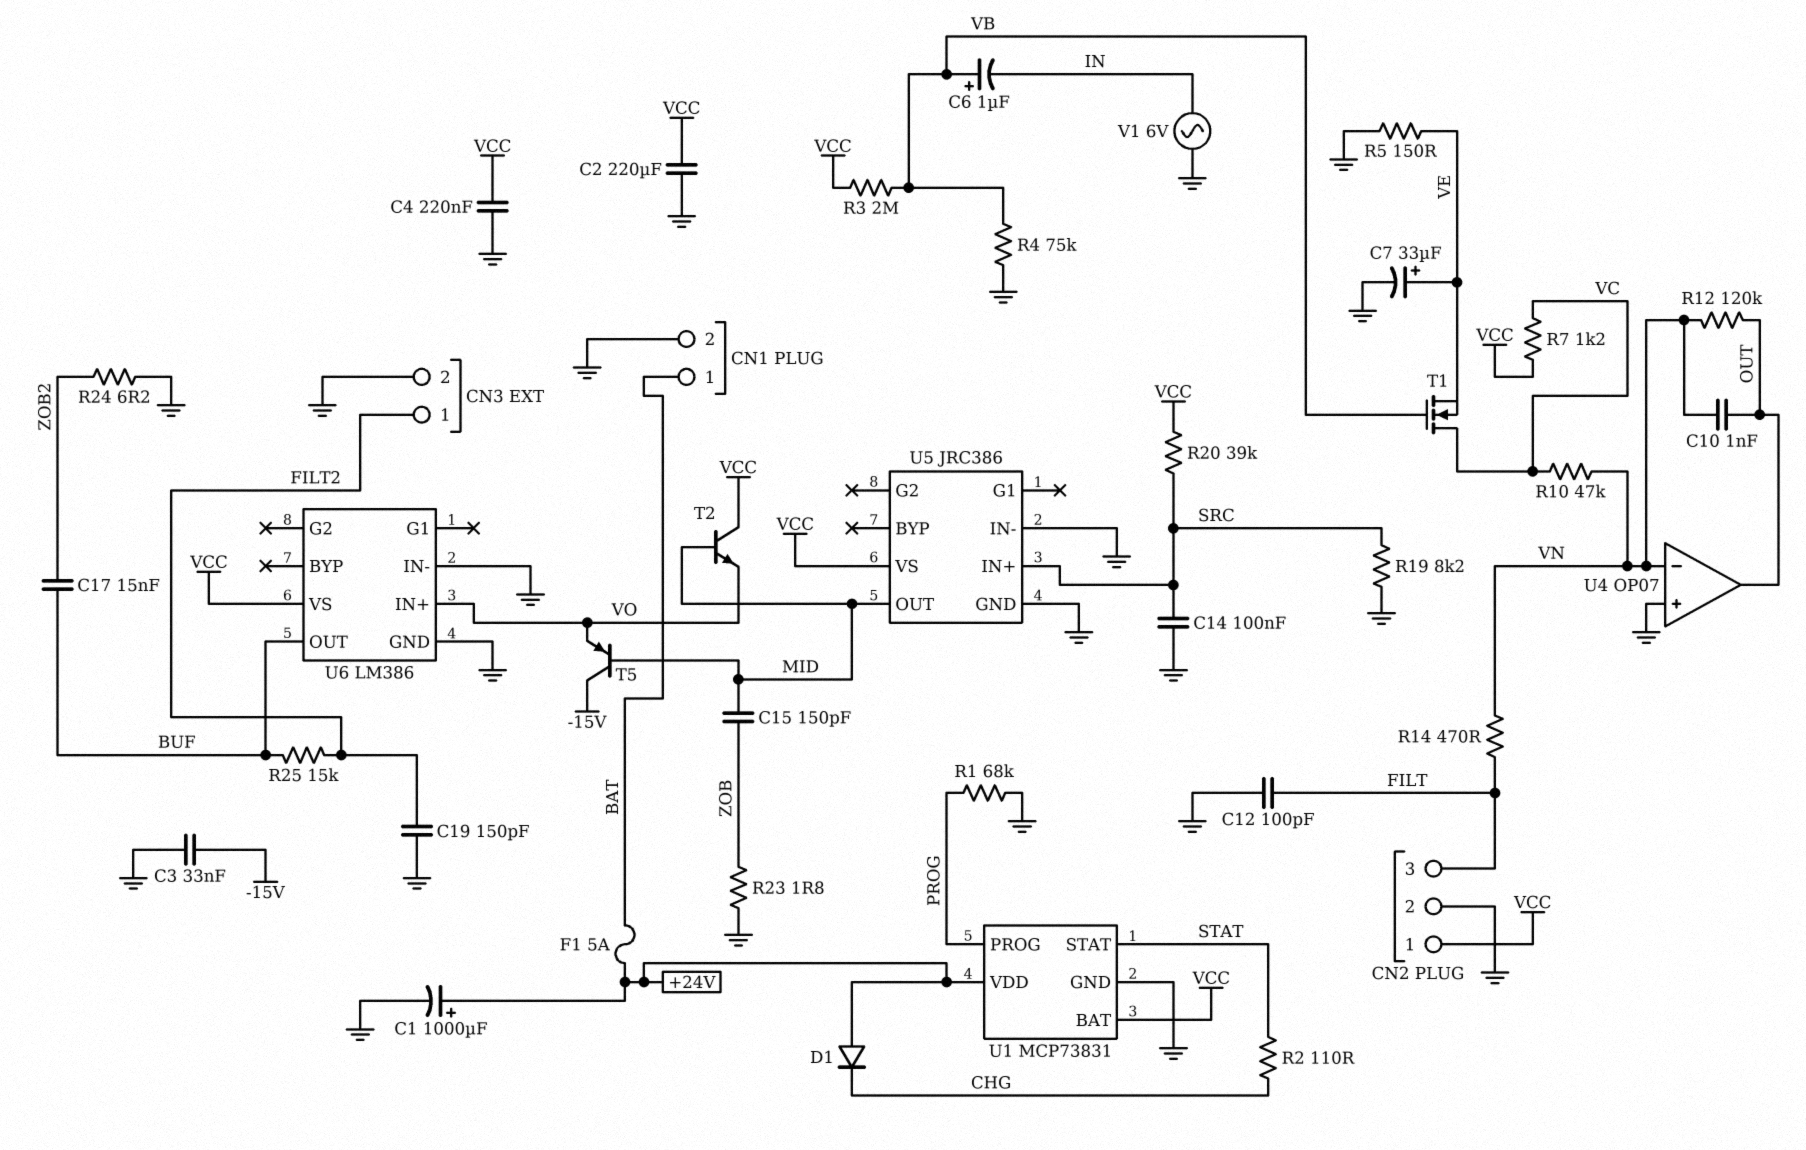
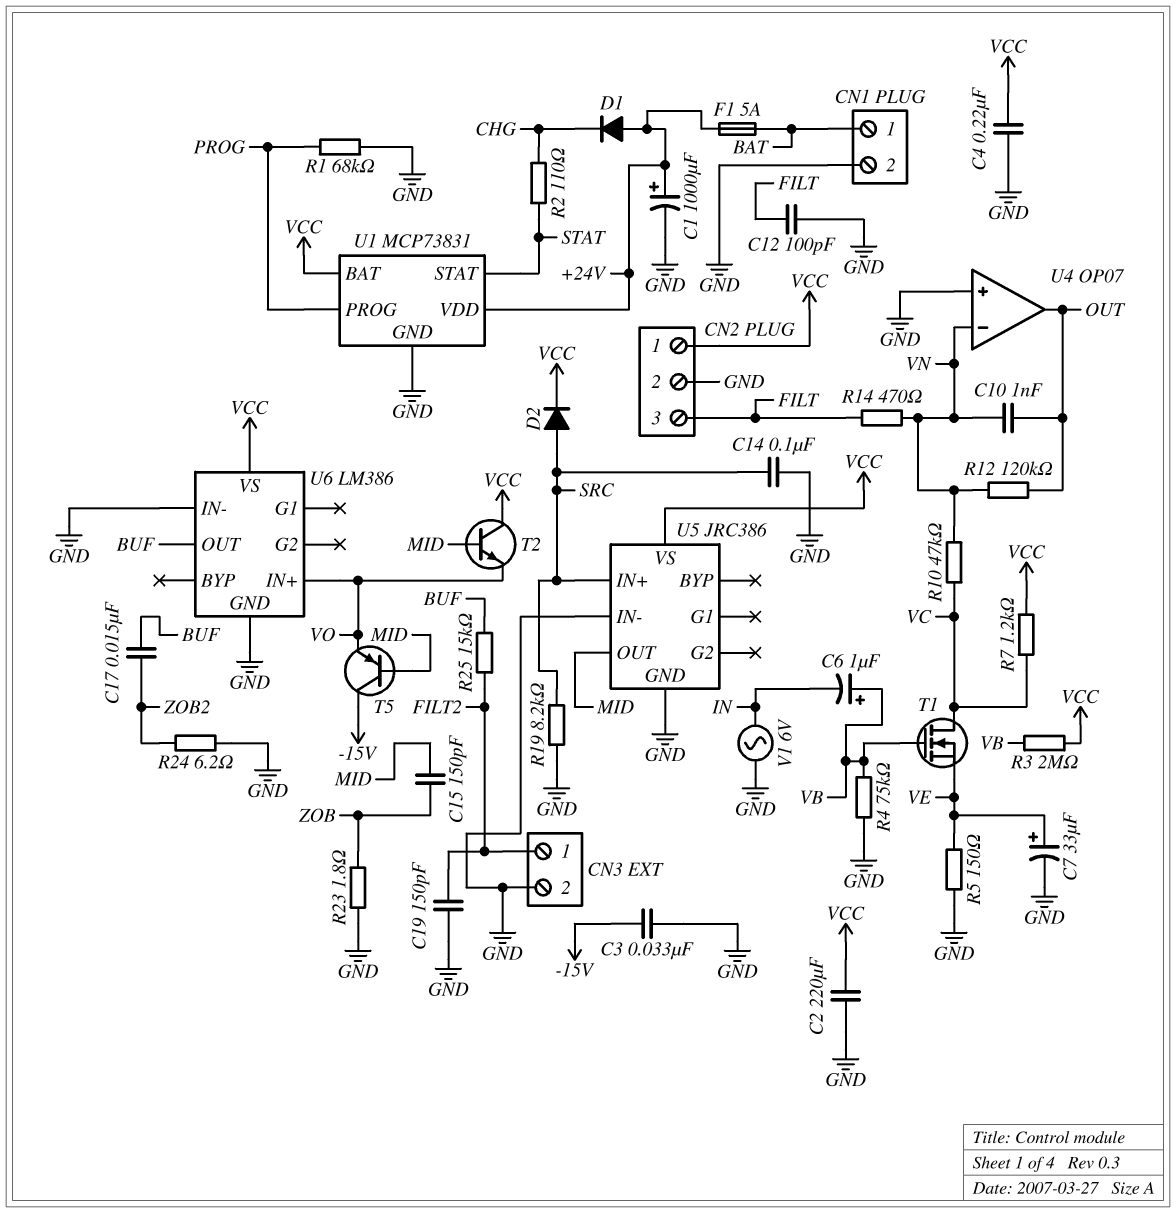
D2: none -> diode (A SRC, K VCC)
R20: 39k (SRC, VCC) -> none

